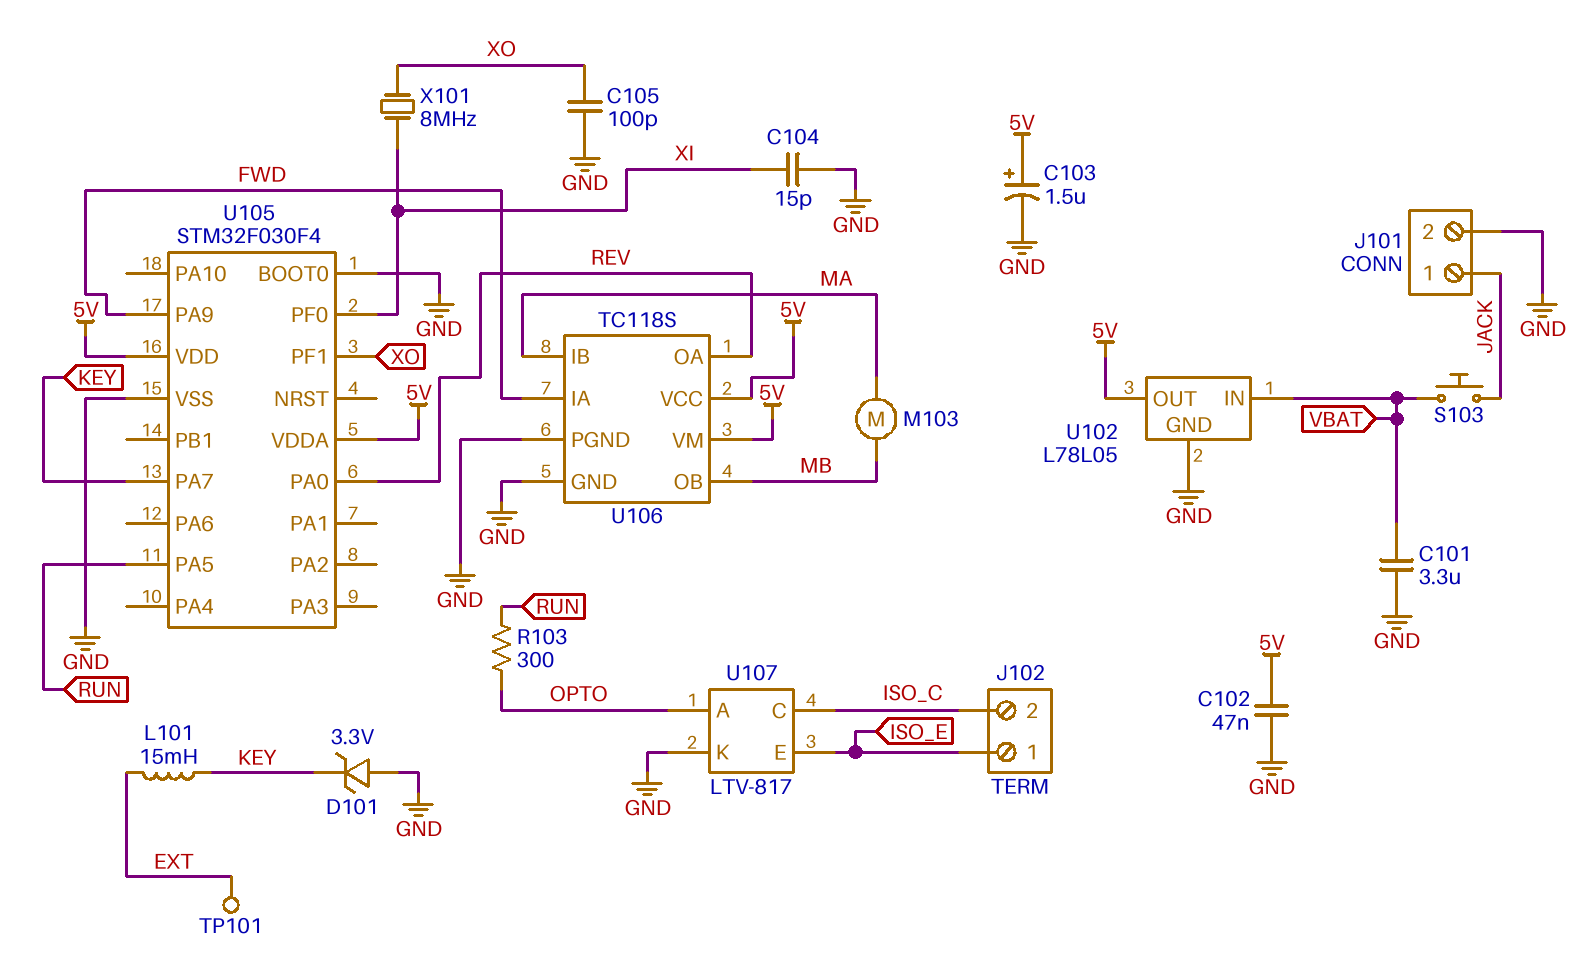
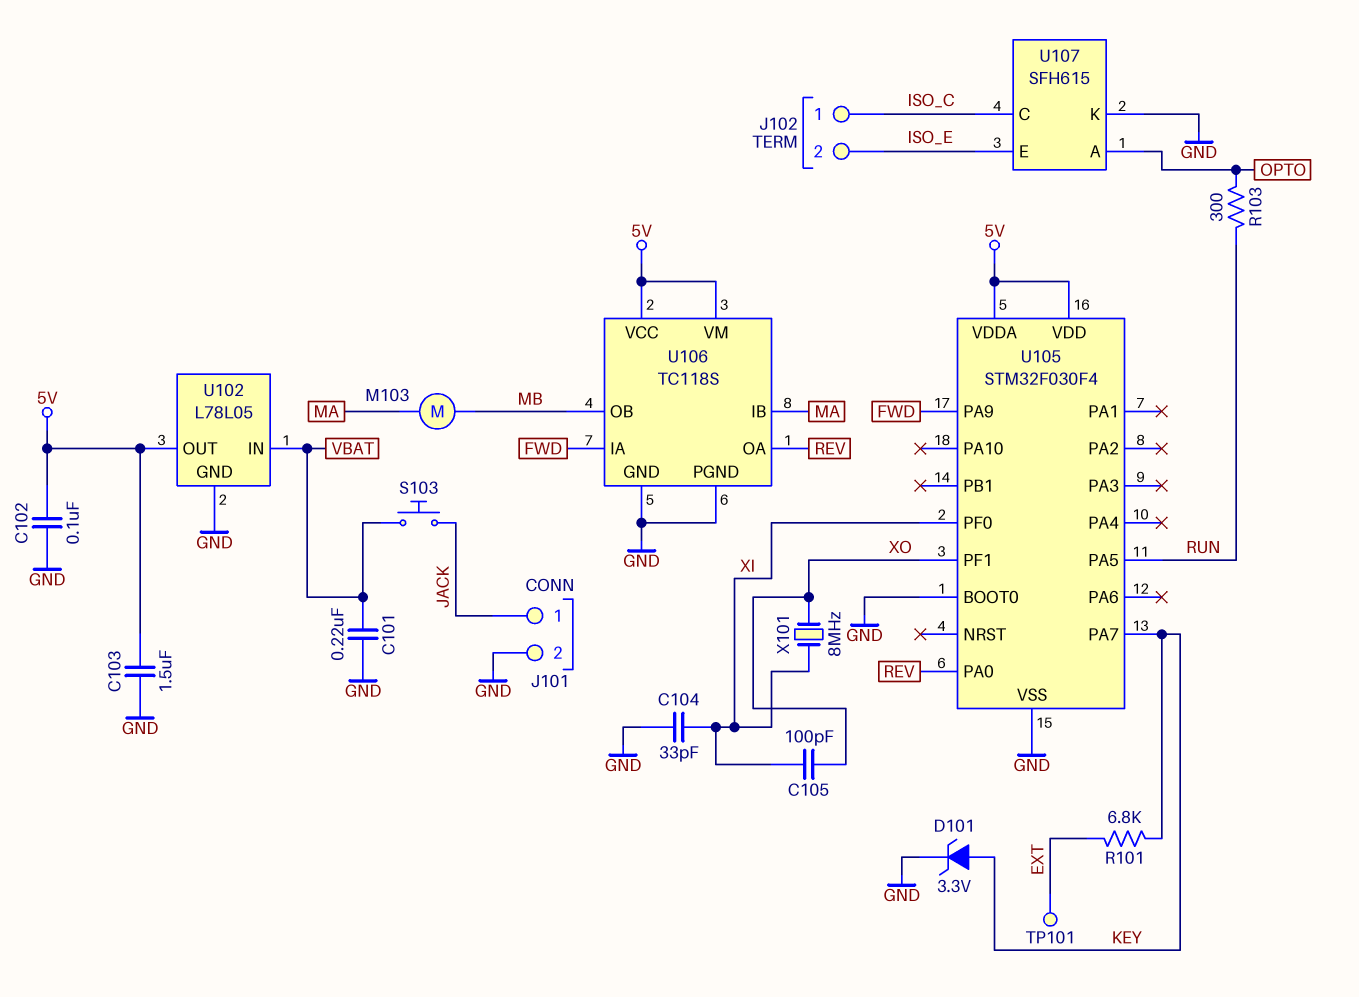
C101: 3.3uF (GND, VBAT) -> 220nF (GND, VBAT)
C102: 47nF (5V, GND) -> 100nF (5V, GND)
C103: 1.5uF (plus 5V, minus GND) -> 1.5uF (5V, GND)
C104: 15pF (GND, XI) -> 33pF (GND, XI)
C105: 100pF (GND, XO) -> 100pF (XI, XO)
D101: zener 3.3V (A GND, K KEY) -> zener 3.3V (A KEY, K GND)
J102 pin 1: ISO_E -> ISO_C
J102 pin 2: ISO_C -> ISO_E
L101: 15mH (EXT, KEY) -> none
R101: none -> 6.8k (EXT, KEY)
U107: LTV-817 -> SFH615

